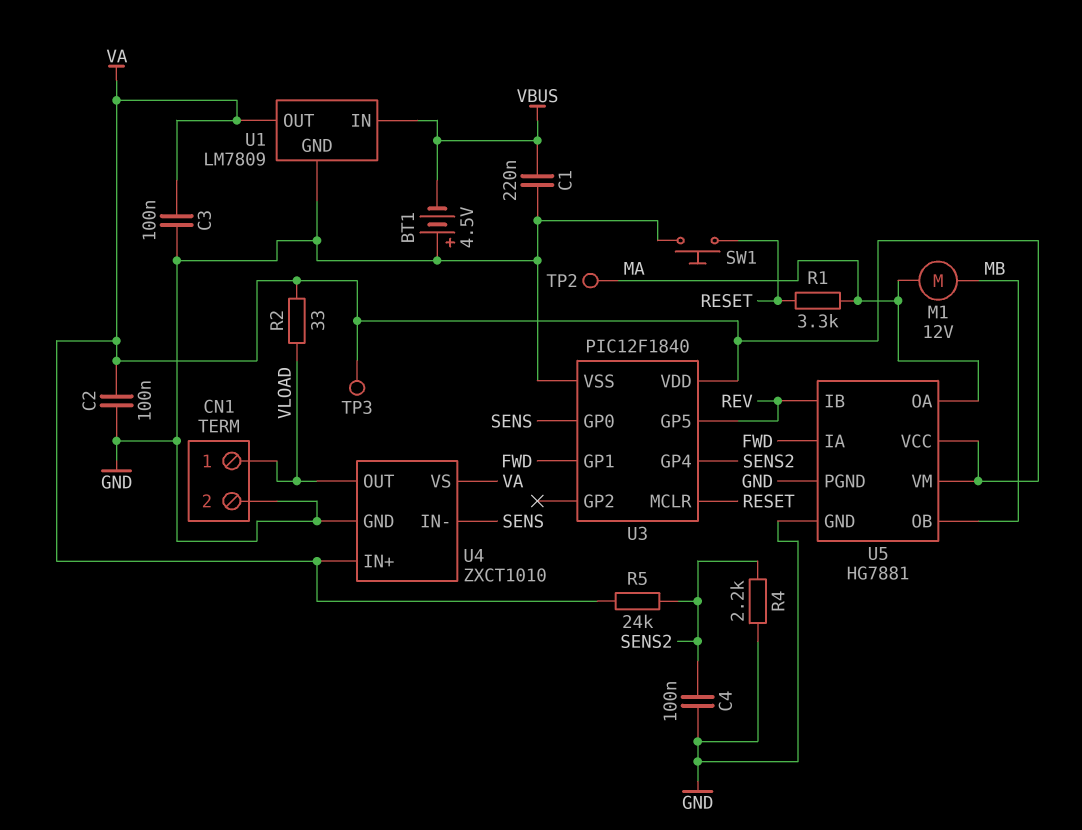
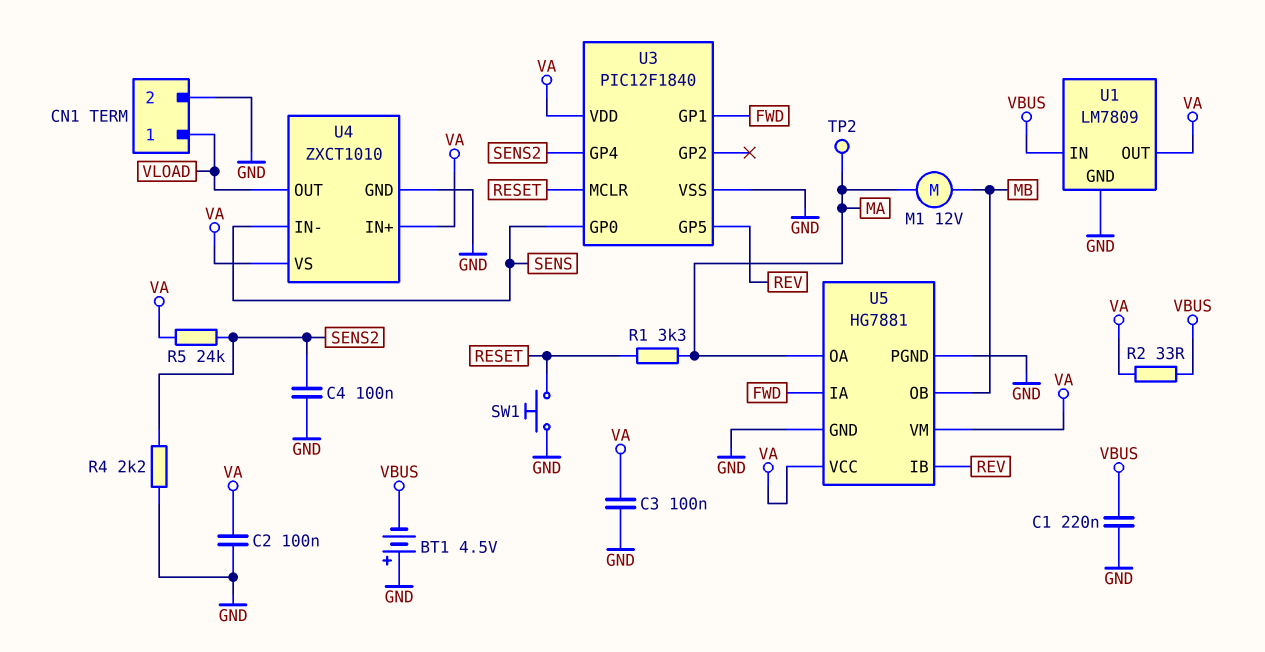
R2: 33 (VA, VLOAD) -> 33 (VA, VBUS)
TP3: test point (VA) -> none

